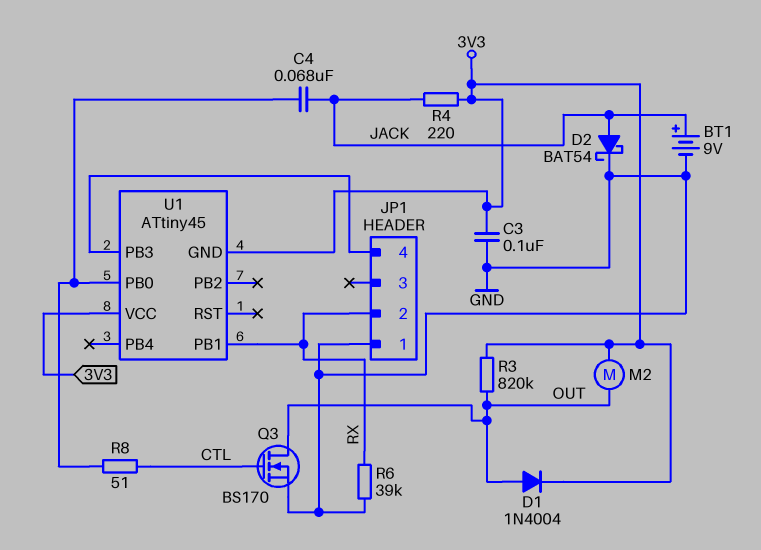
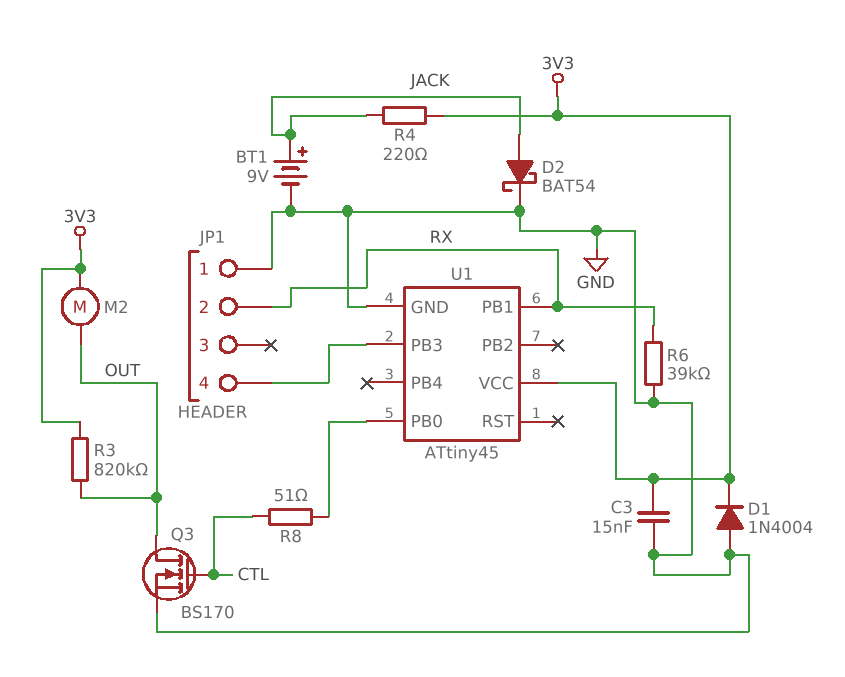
C3: 100nF (3V3, GND) -> 15nF (3V3, GND)
C4: 68nF (JACK, U1/PB0) -> none
D1: diode 1N4004 (A OUT, K 3V3) -> diode 1N4004 (A GND, K 3V3)
U1 pin GND: 3V3 -> GND

